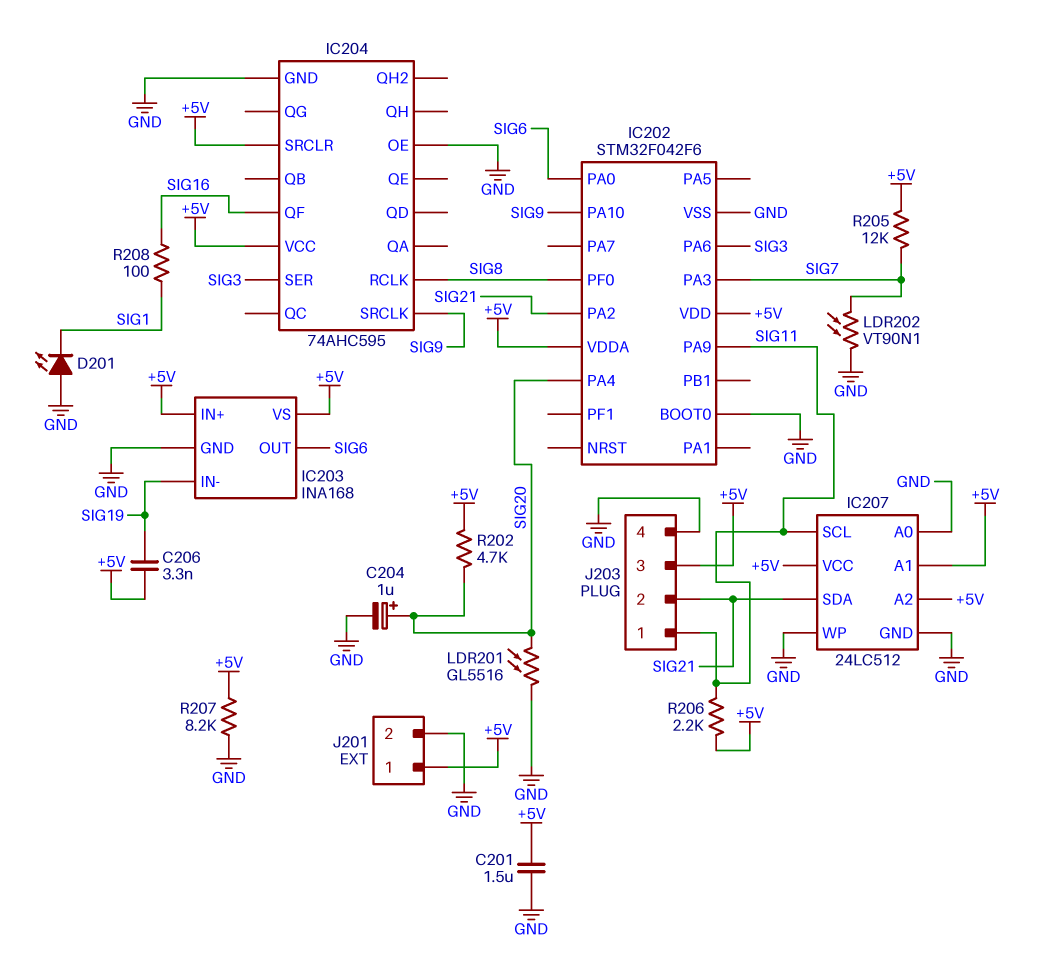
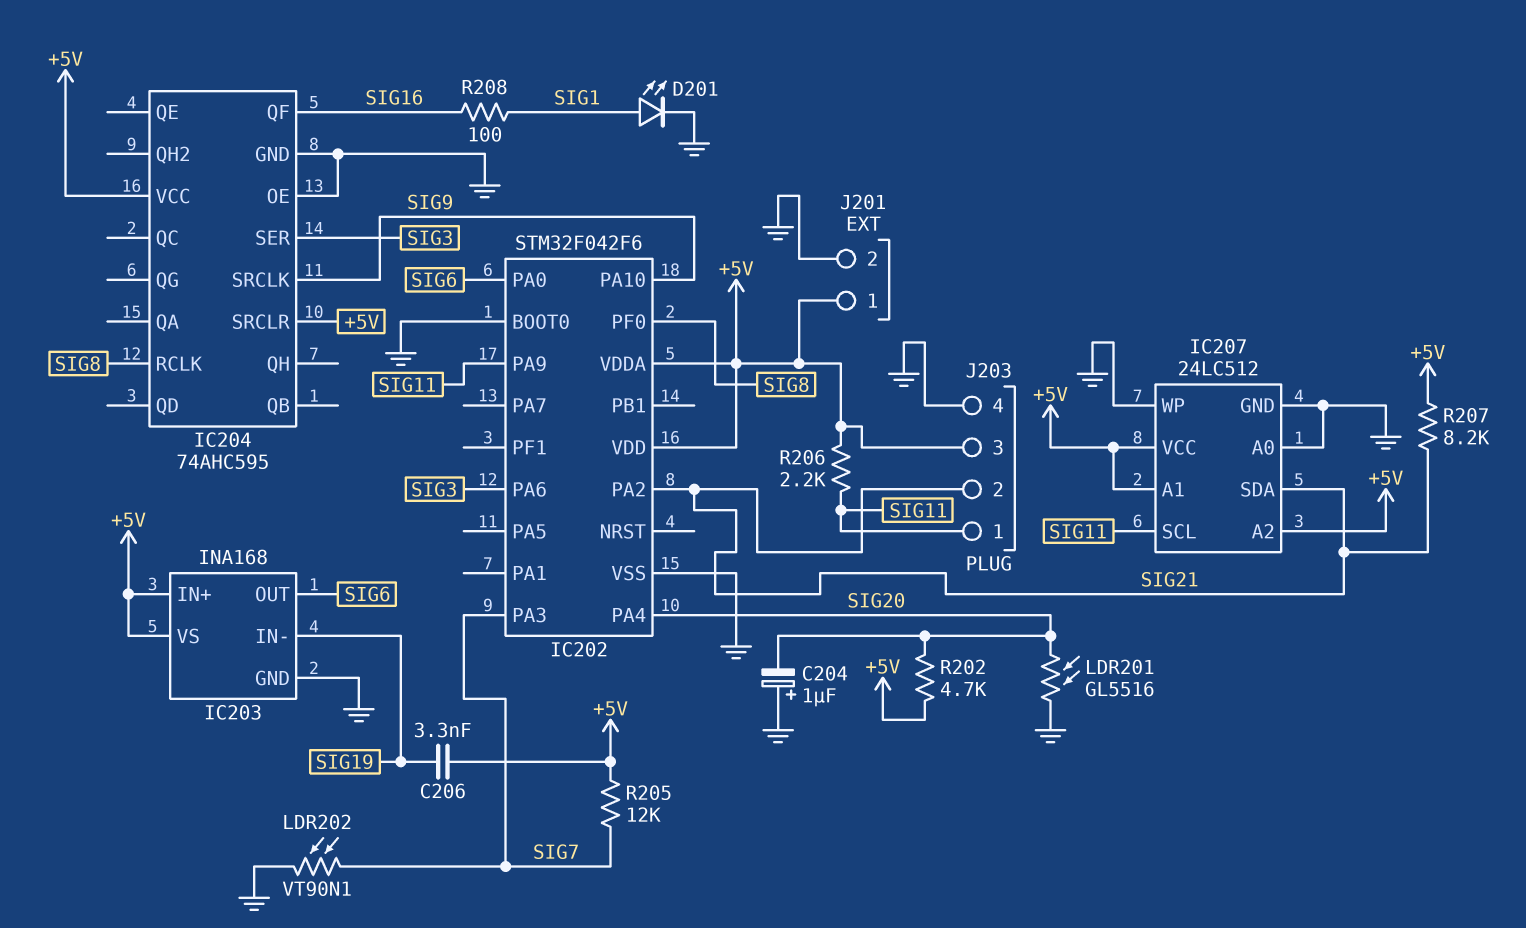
C201: 1.5uF (+5V, GND) -> none
C204: 1uF (plus SIG20, minus GND) -> 1uF (plus GND, minus SIG20)
D201: LED (A GND, K SIG1) -> LED (A SIG1, K GND)
R207: 8.2k (+5V, GND) -> 8.2k (+5V, SIG21)

